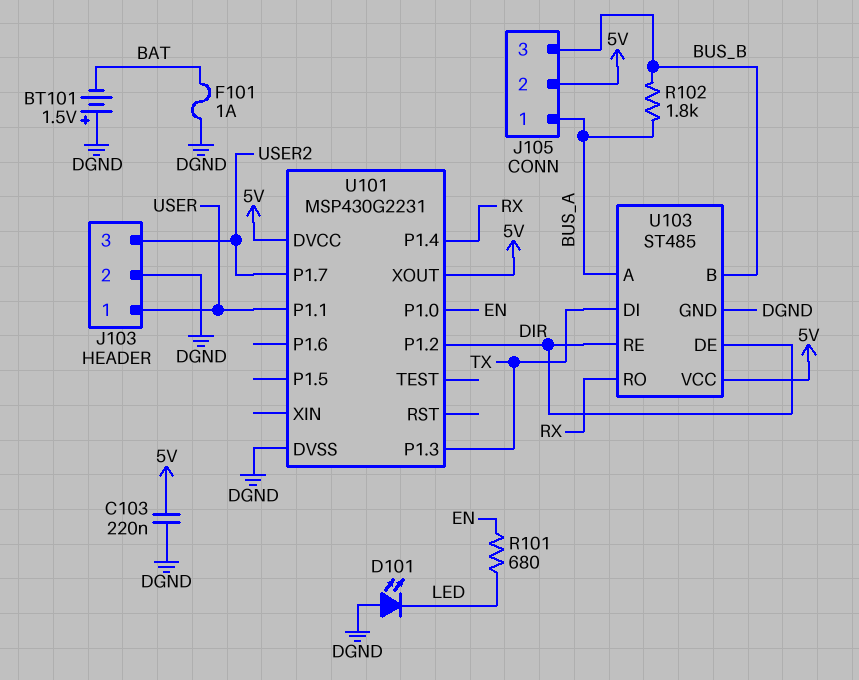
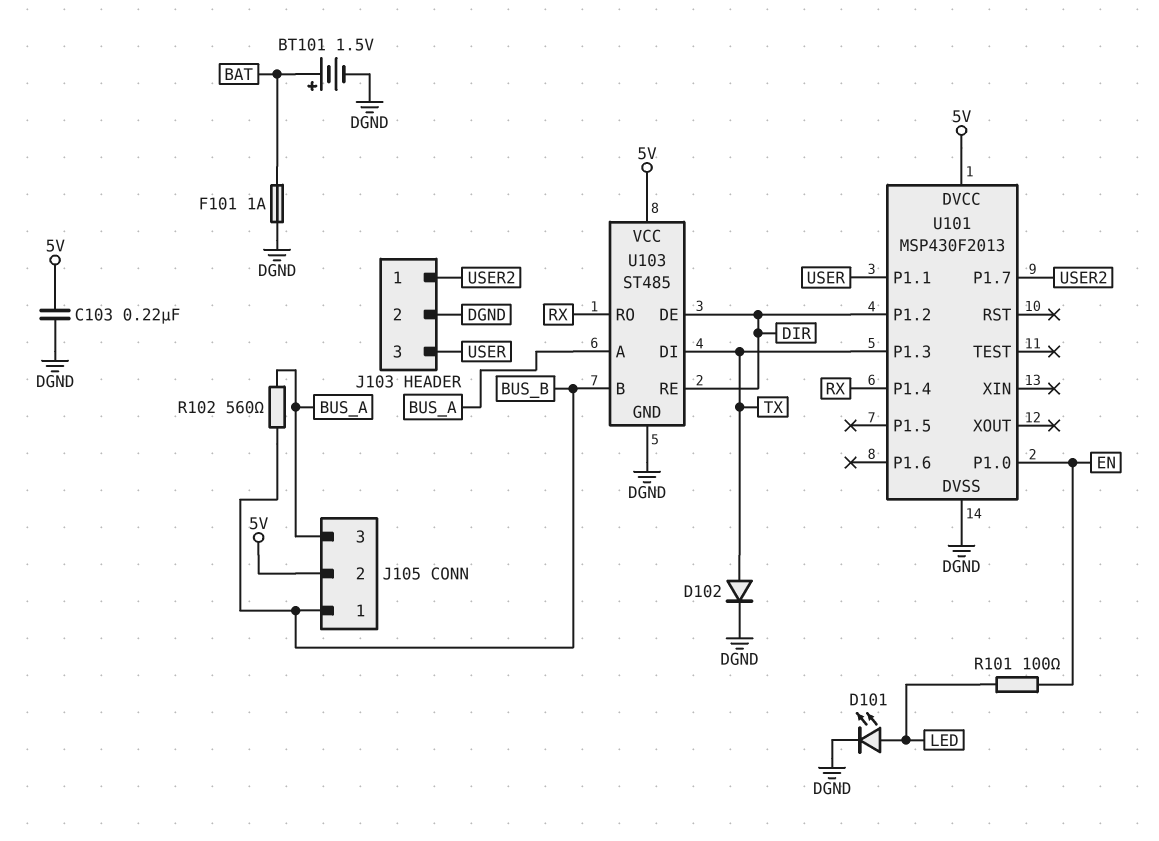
BT101: 1.5V (plus DGND, minus BAT) -> 1.5V (plus BAT, minus DGND)
D101: LED (A DGND, K LED) -> LED (A LED, K DGND)
D102: none -> diode (A TX, K DGND)
J103 pin 1: USER -> USER2
J103 pin 3: USER2 -> USER
J105 pin 1: BUS_A -> BUS_B
J105 pin 3: BUS_B -> BUS_A
R101: 680 (EN, LED) -> 100 (EN, LED)
R102: 1.8k (BUS_A, BUS_B) -> 560 (BUS_A, BUS_B)
U101: MSP430G2231 -> MSP430F2013
U101 pin XOUT: 5V -> none

